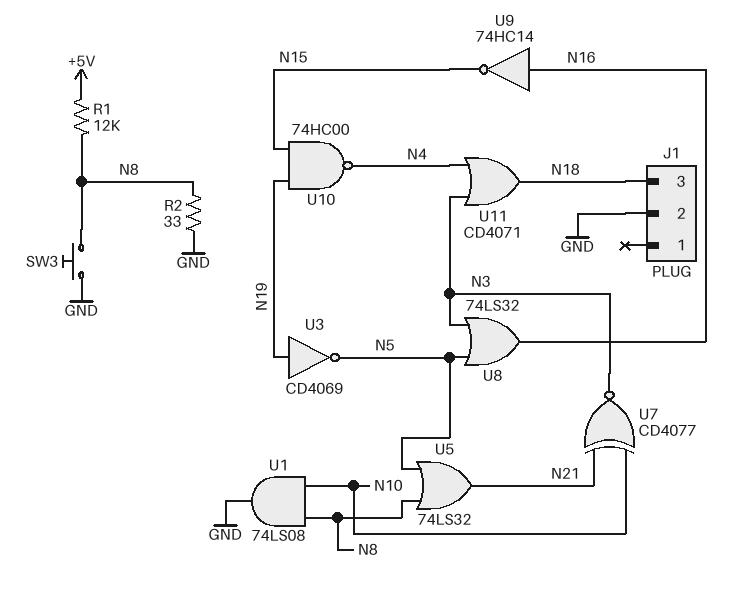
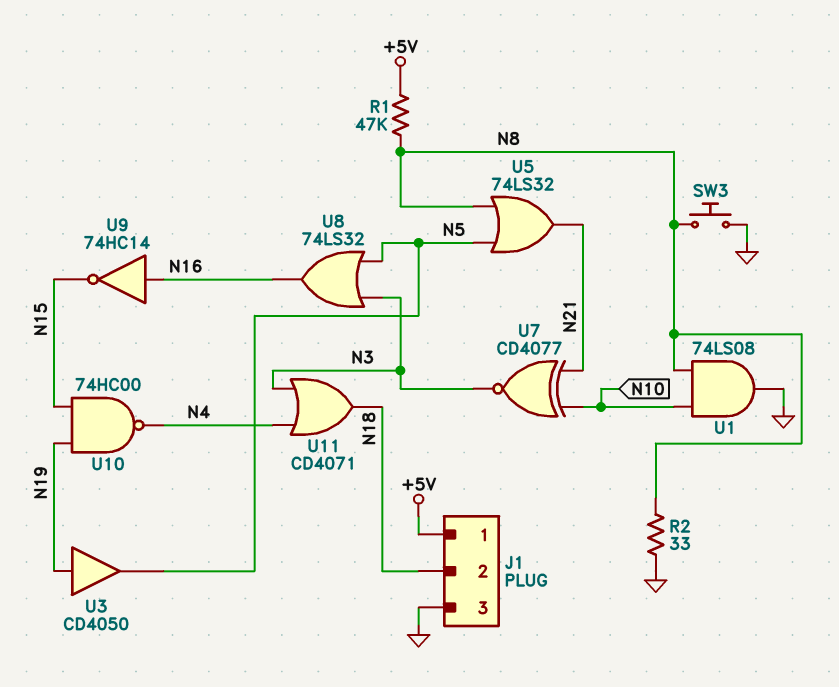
J1 pin 1: none -> +5V
J1 pin 2: GND -> N18
J1 pin 3: N18 -> GND
R1: 12k (+5V, N8) -> 47k (+5V, N8)
U3: NOT CD4069 (in N19, out N5) -> buffer CD4050 (in N19, out N5)

